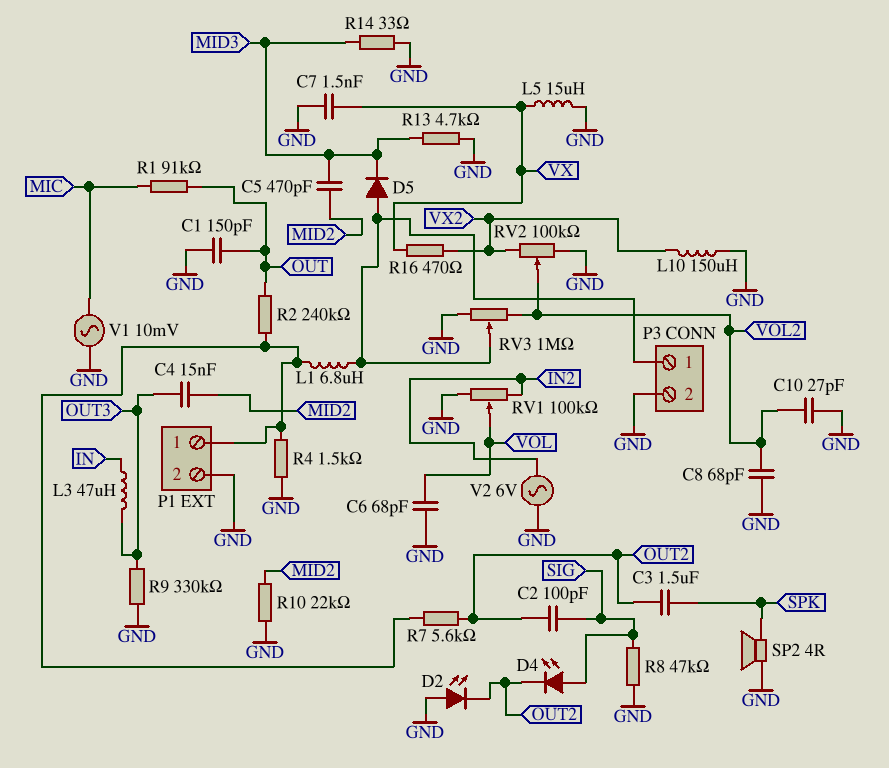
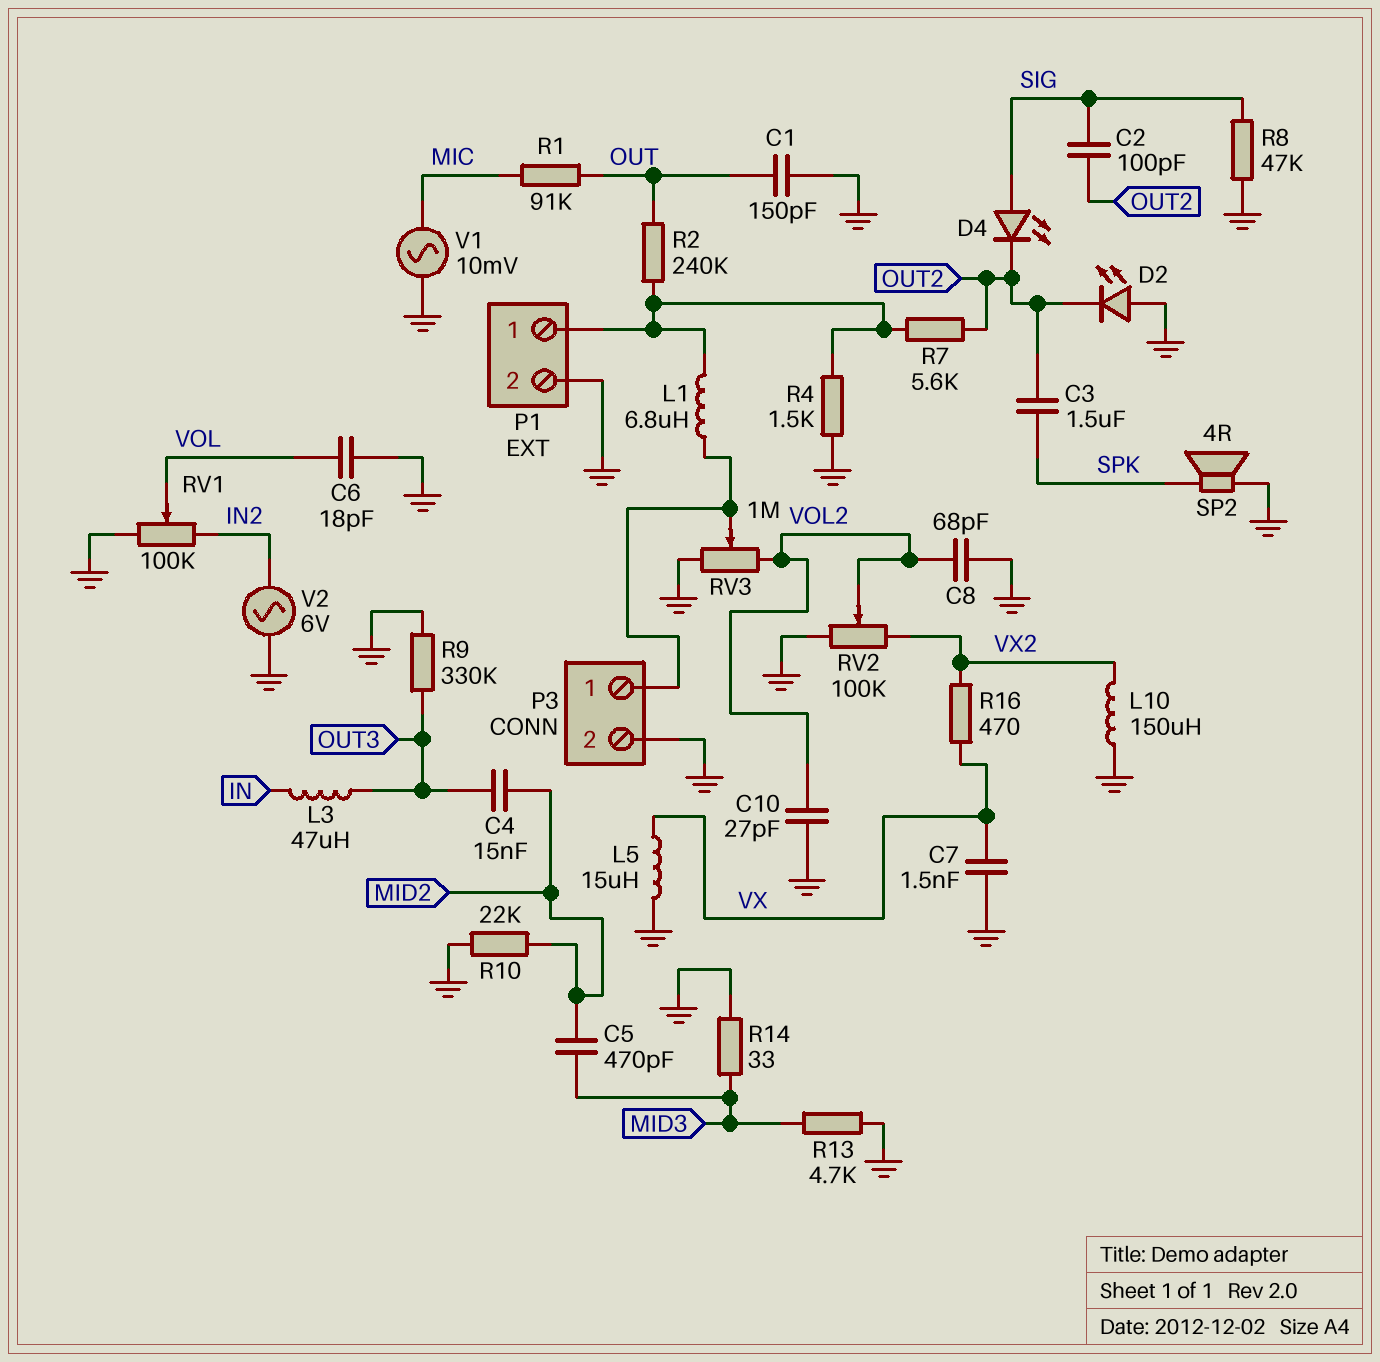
C6: 68pF (GND, VOL) -> 18pF (GND, VOL)
D5: diode (A P3/1, K MID3) -> none

